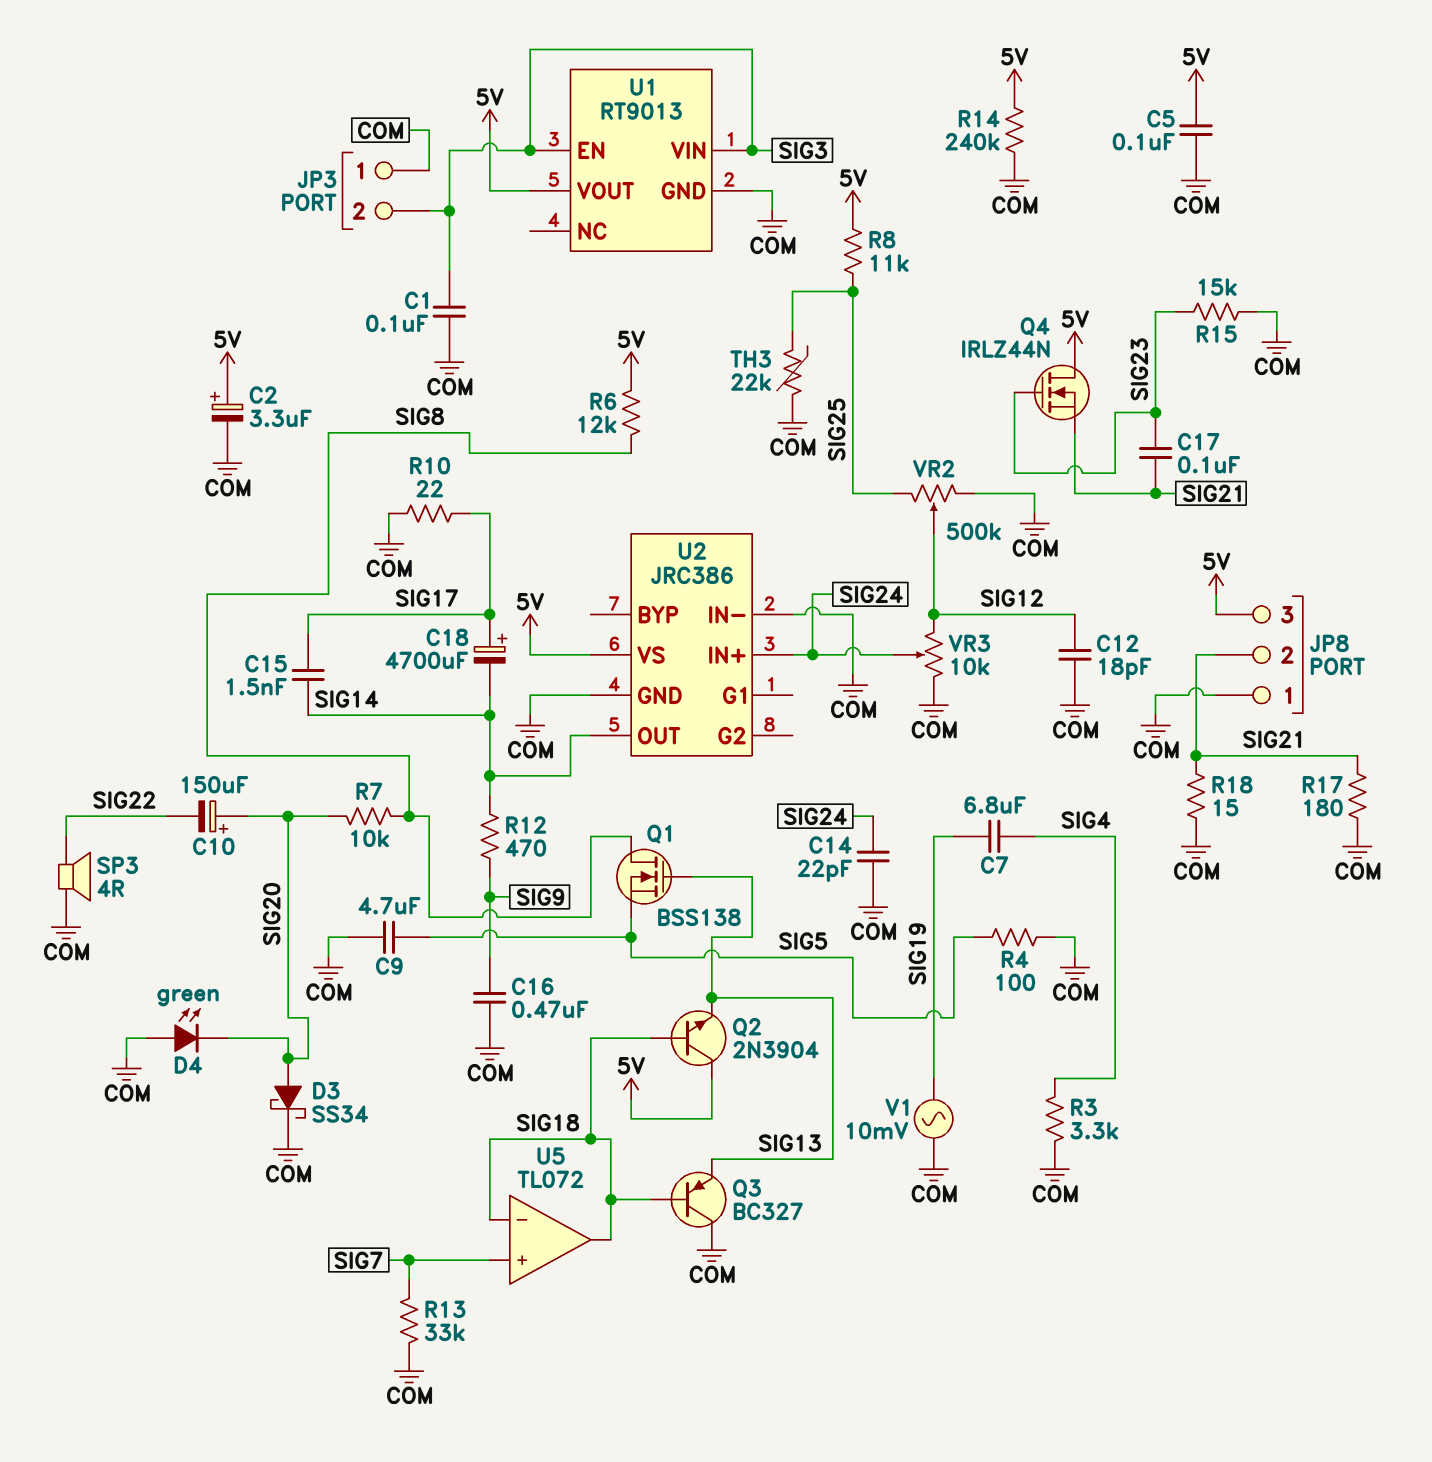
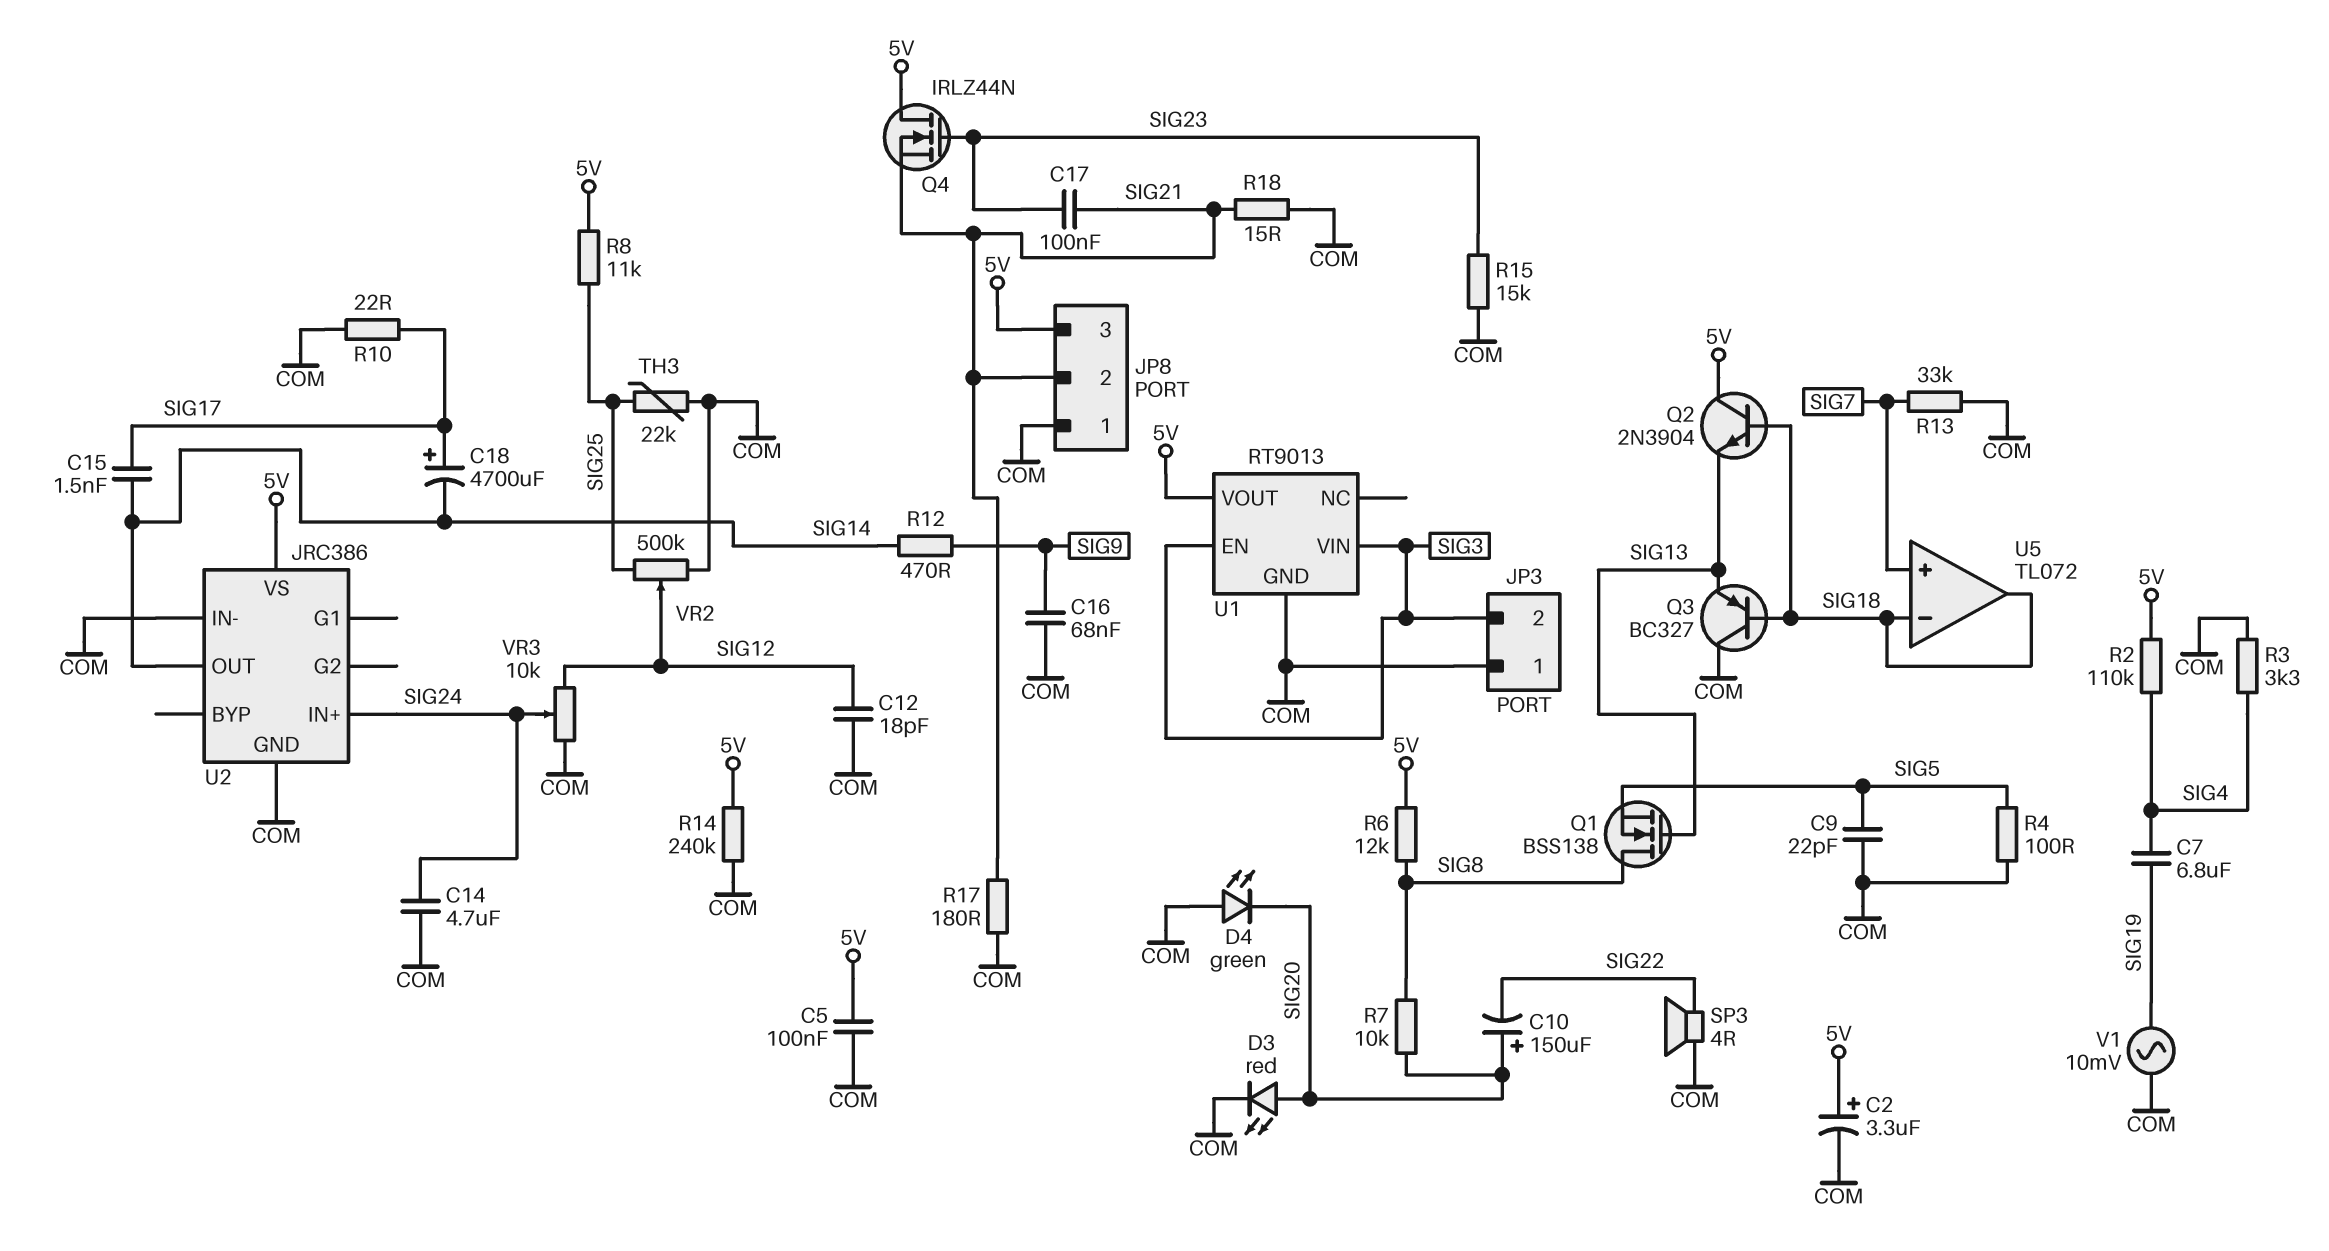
C1: 100nF (COM, SIG3) -> none
C9: 4.7uF (COM, SIG5) -> 22pF (COM, SIG5)
C14: 22pF (COM, SIG24) -> 4.7uF (COM, SIG24)
C16: 470nF (COM, SIG9) -> 68nF (COM, SIG9)
D3: schottky SS34 (A SIG20, K COM) -> LED red (A SIG20, K COM)
R2: none -> 110k (5V, SIG4)

